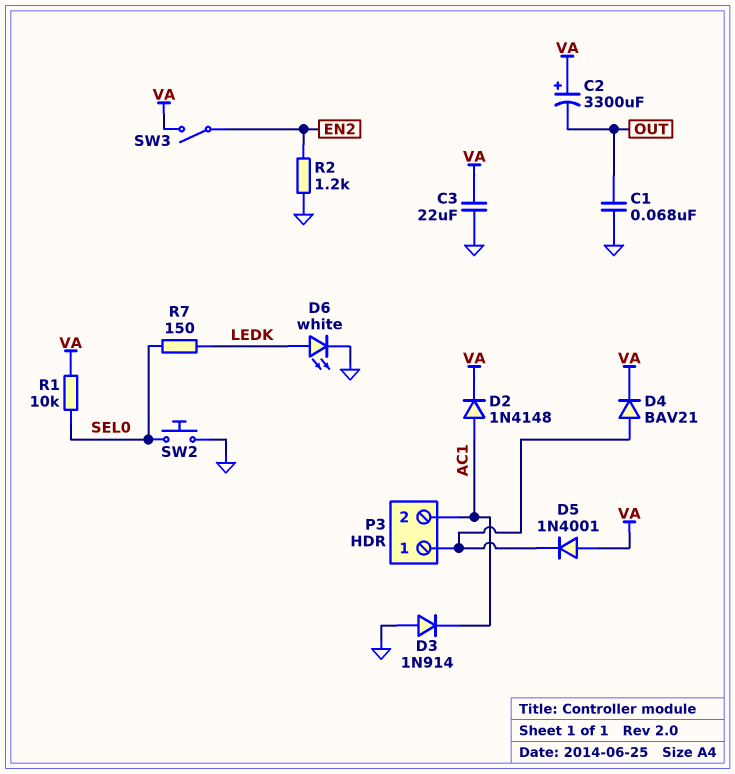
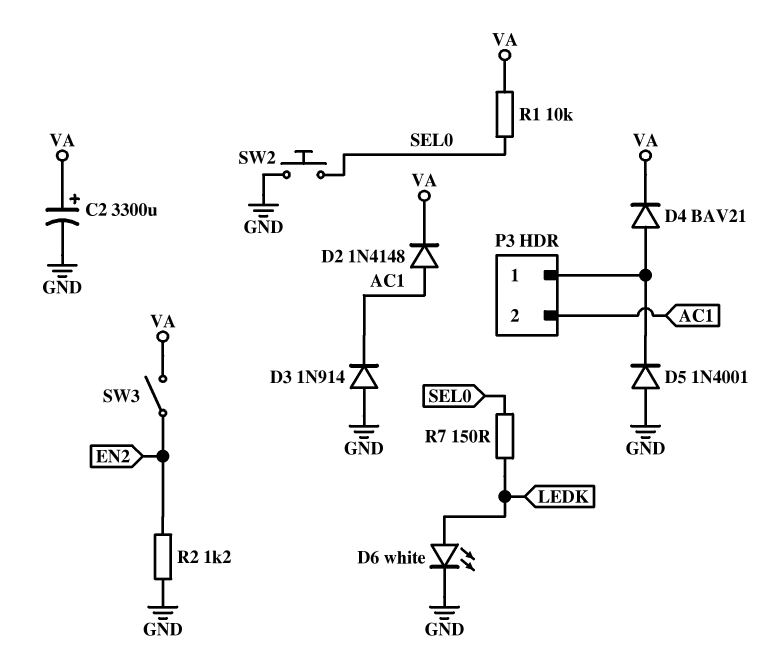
C1: 68nF (GND, OUT) -> none
C2: 3300uF (plus VA, minus OUT) -> 3300uF (plus VA, minus GND)
C3: 22uF (GND, VA) -> none
D5: diode 1N4001 (A VA, K P3/1) -> diode 1N4001 (A GND, K P3/1)

